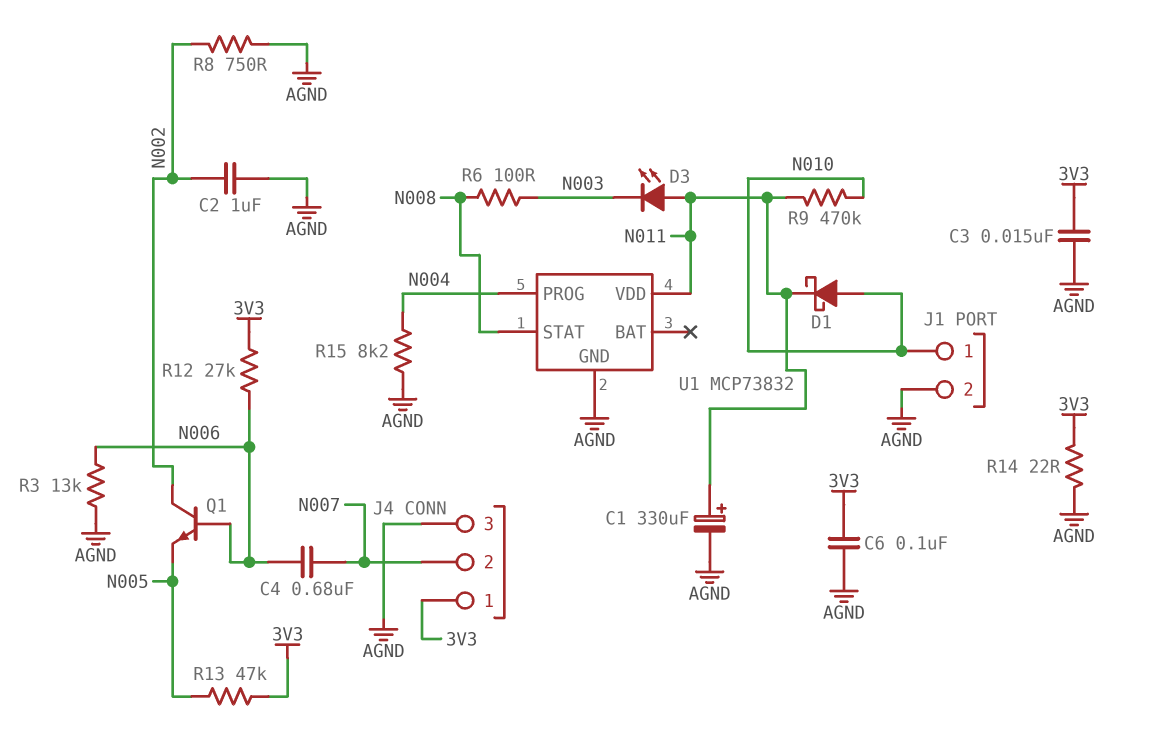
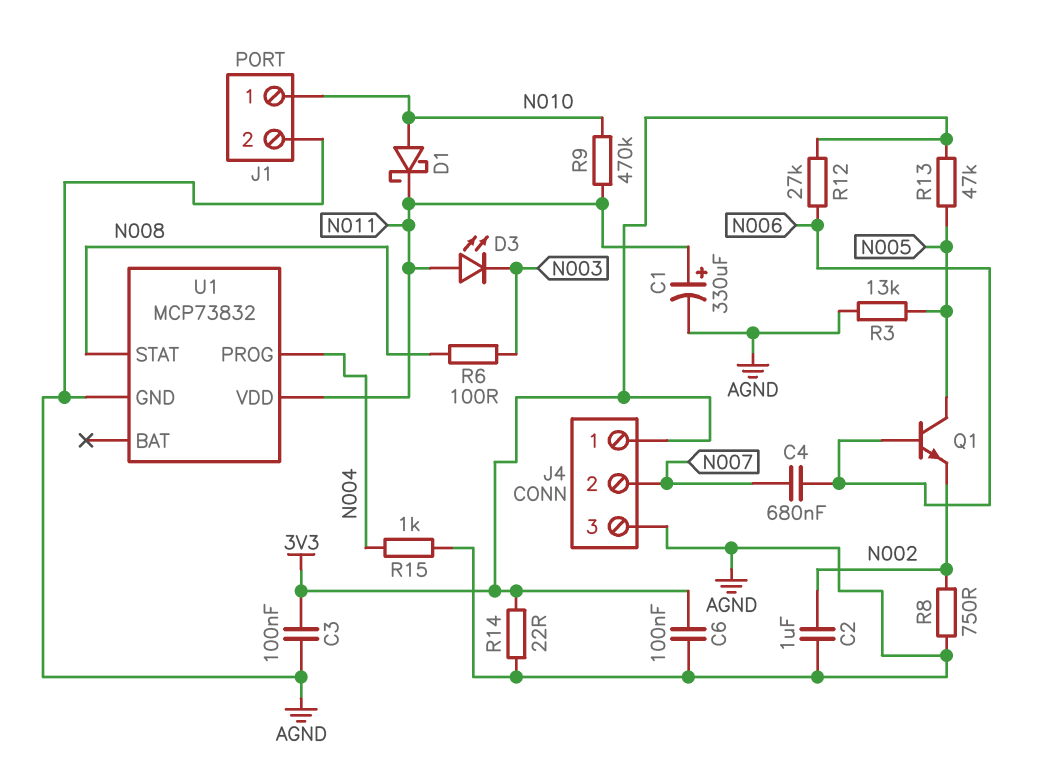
C3: 15nF (3V3, AGND) -> 100nF (3V3, AGND)
Q1: NPN (B N006, C N002, E N005) -> NPN (B N006, C N005, E N002)
R3: 13k (AGND, N006) -> 13k (AGND, N005)
R15: 8.2k (AGND, N004) -> 1k (AGND, N004)

